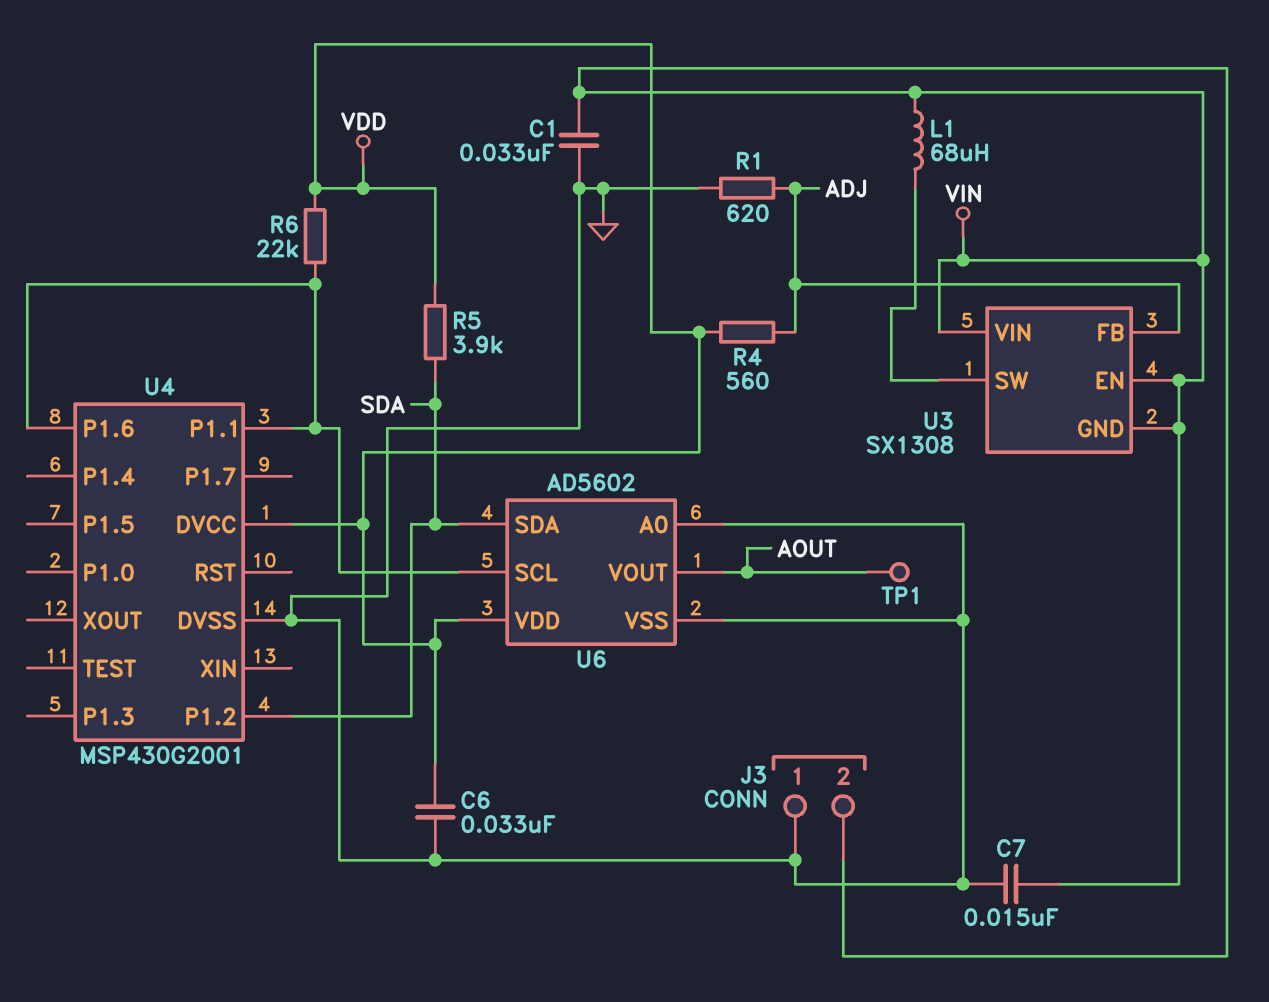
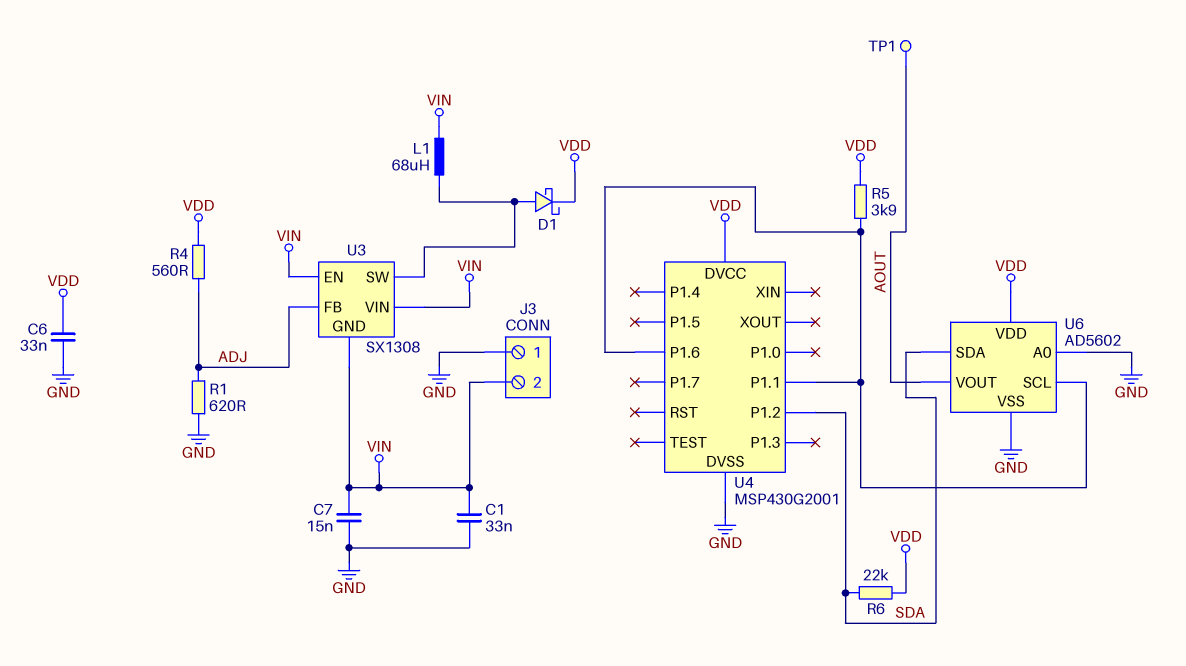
D1: none -> schottky (A U3/SW, K VDD)
R5: 3.9k (SDA, VDD) -> 3.9k (U4/P1.1, VDD)
R6: 22k (U4/P1.1, VDD) -> 22k (SDA, VDD)

